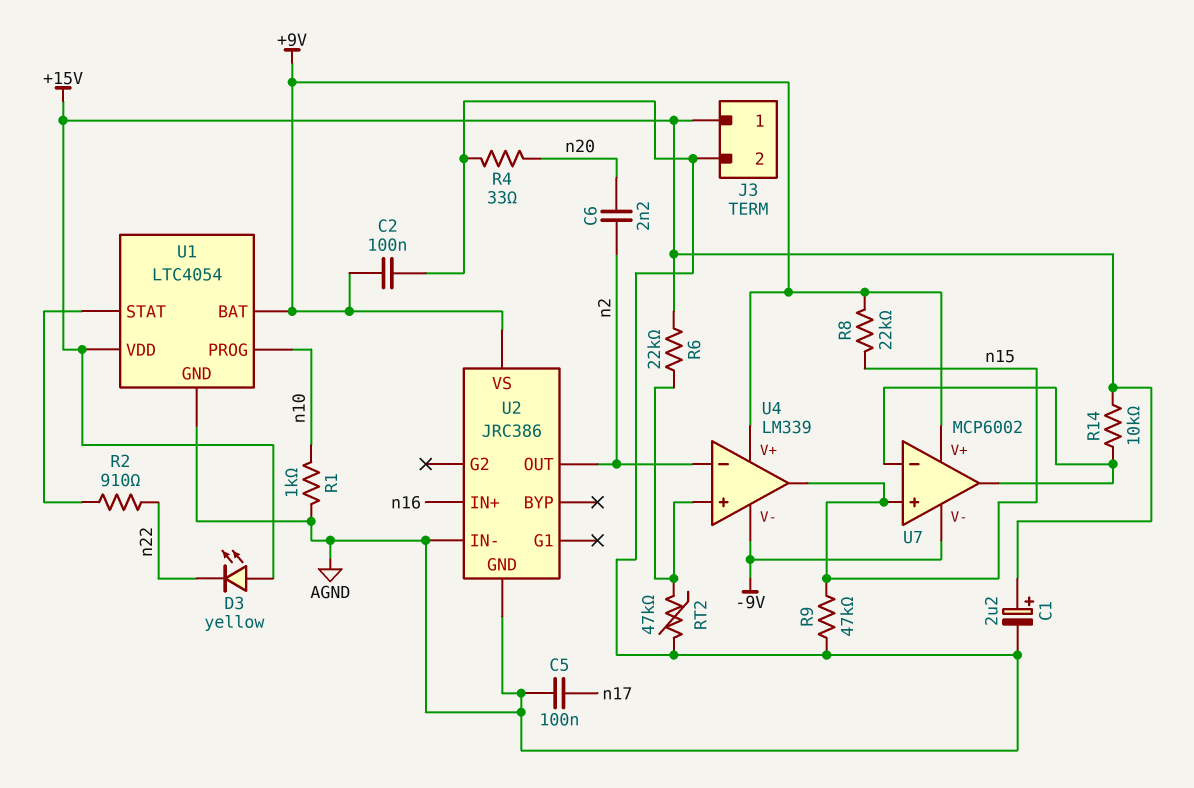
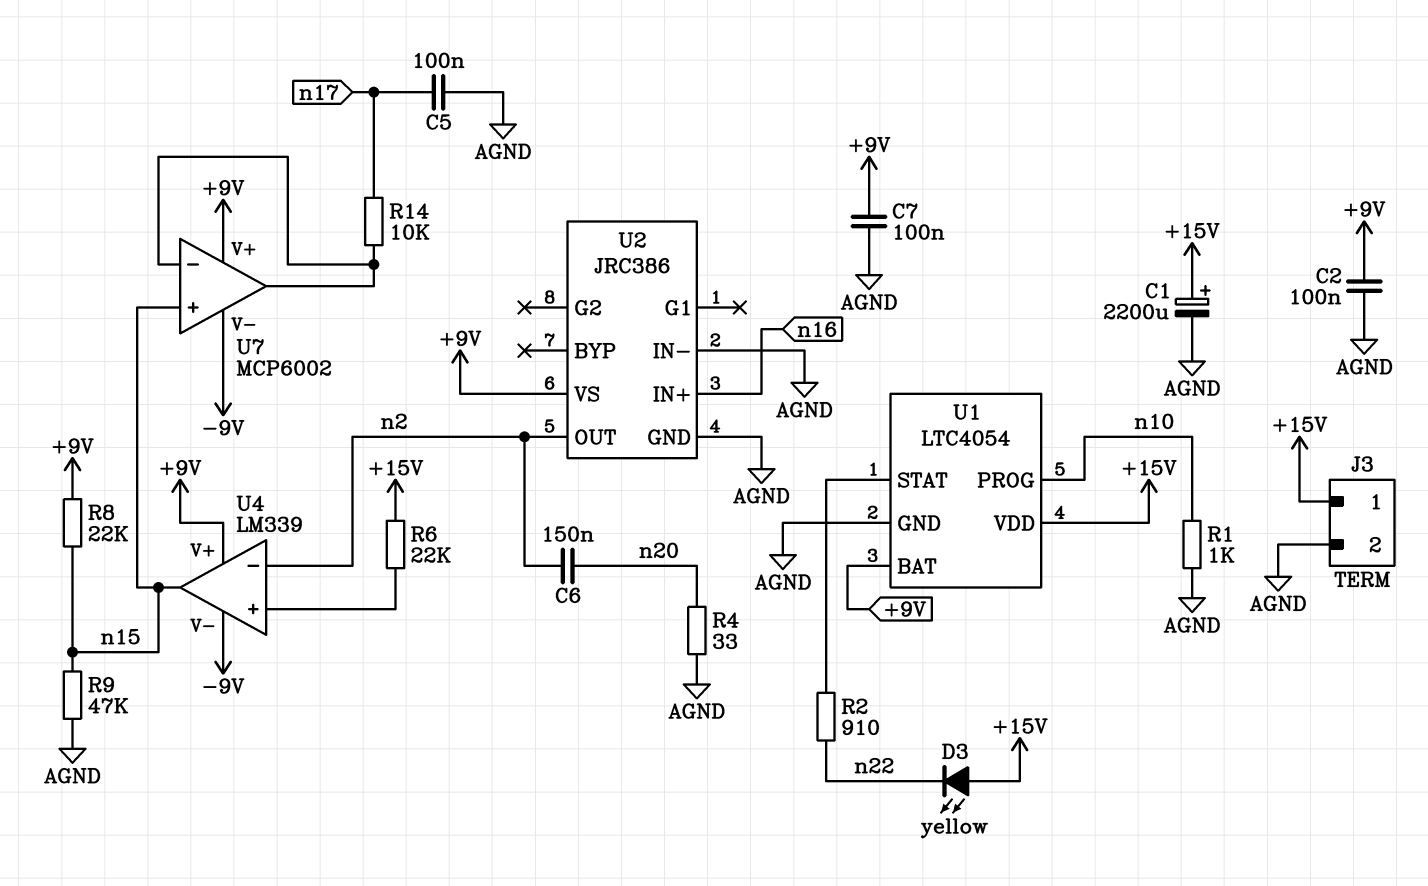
C1: 2.2uF (plus +15V, minus AGND) -> 2200uF (plus +15V, minus AGND)
C6: 2.2nF (n2, n20) -> 150nF (n2, n20)
C7: none -> 100nF (+9V, AGND)
R14: 10k (+15V, U7/in-) -> 10k (U7/in-, n17)
RT2: 47k (AGND, U4/in+) -> none

